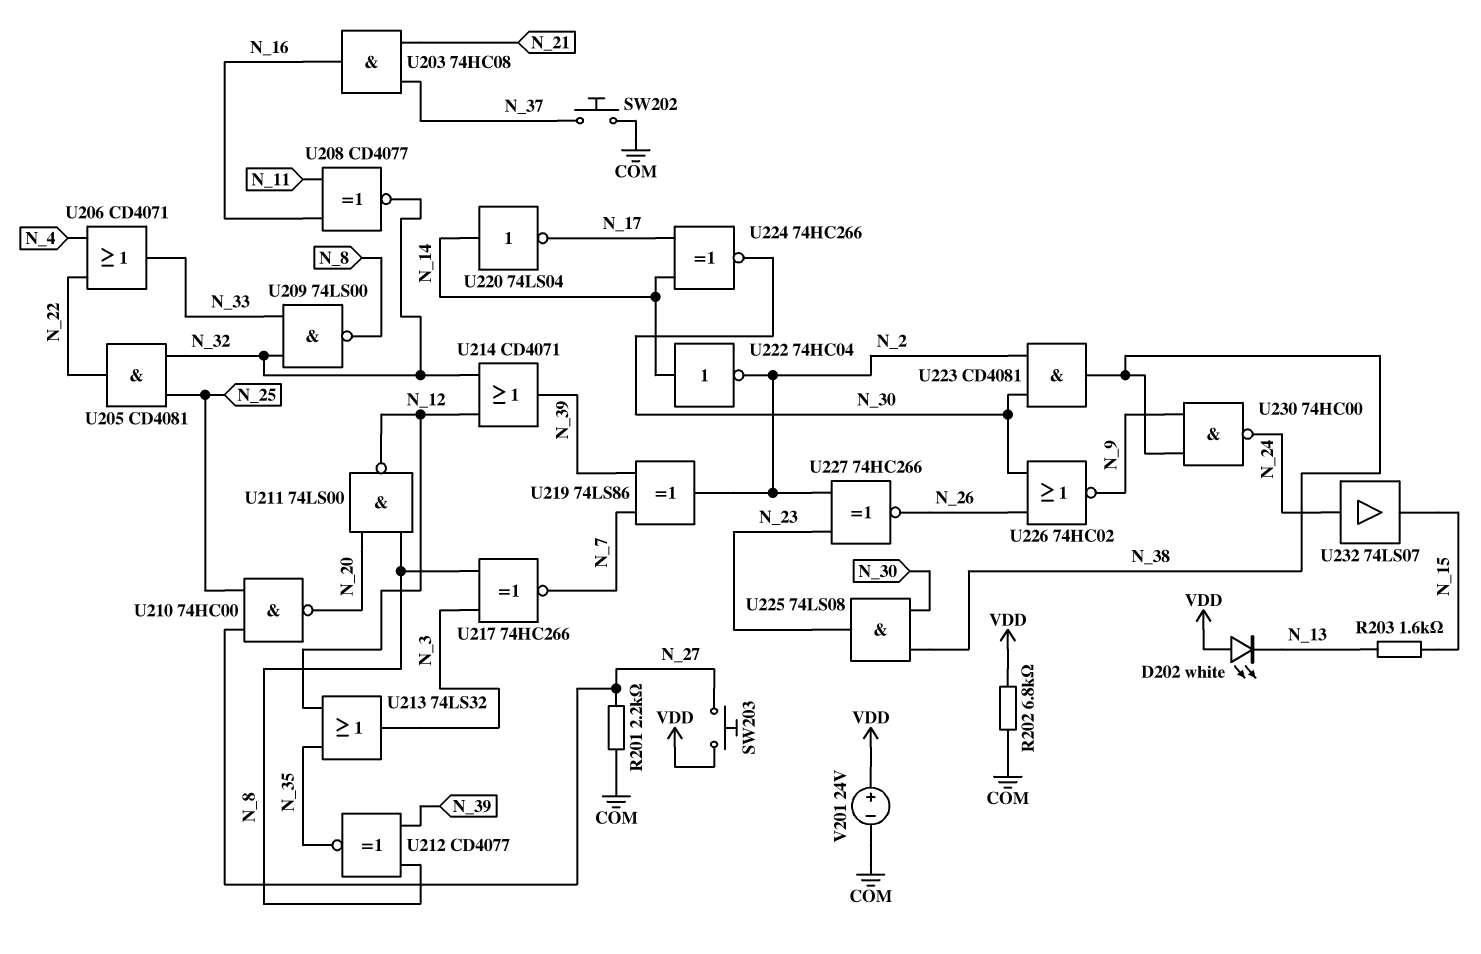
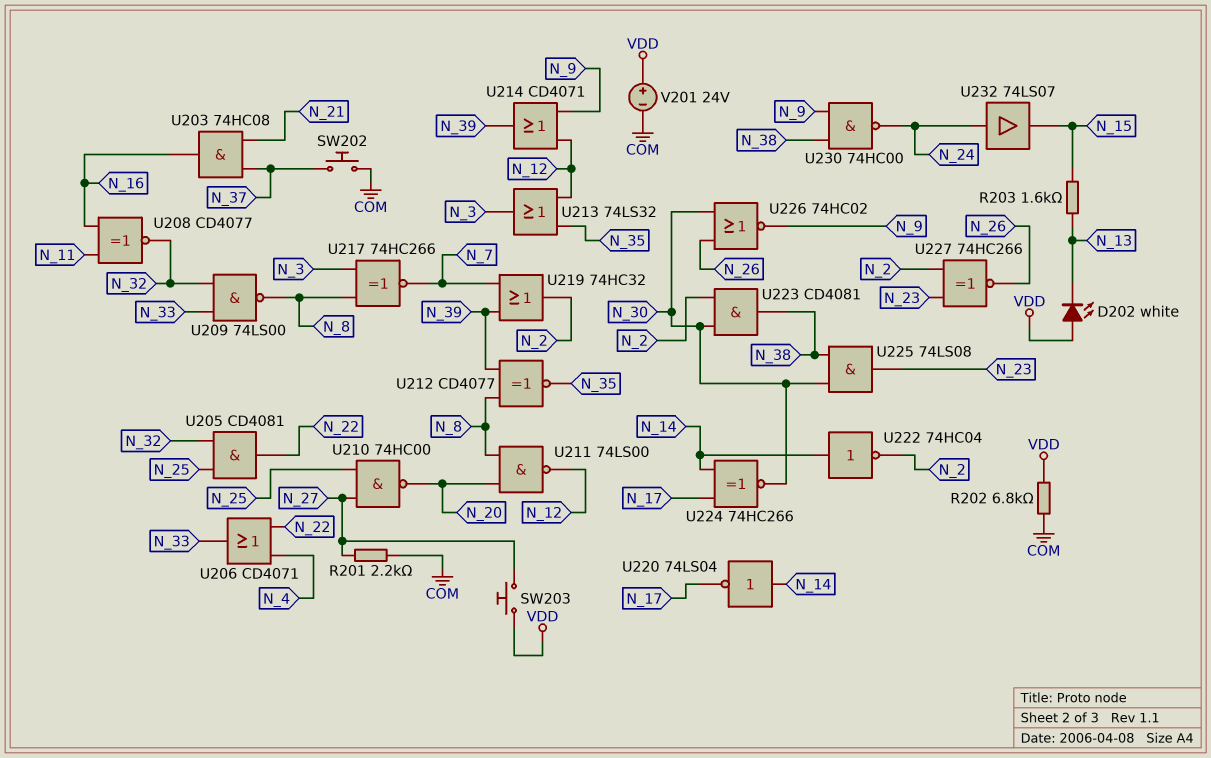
U214: OR CD4071 (in N_12, in N_32, out N_39) -> OR CD4071 (in N_9, in N_12, out N_39)
U219: XOR 74LS86 (in N_7, in N_39, out N_2) -> OR 74HC32 (in N_7, in N_39, out N_2)

